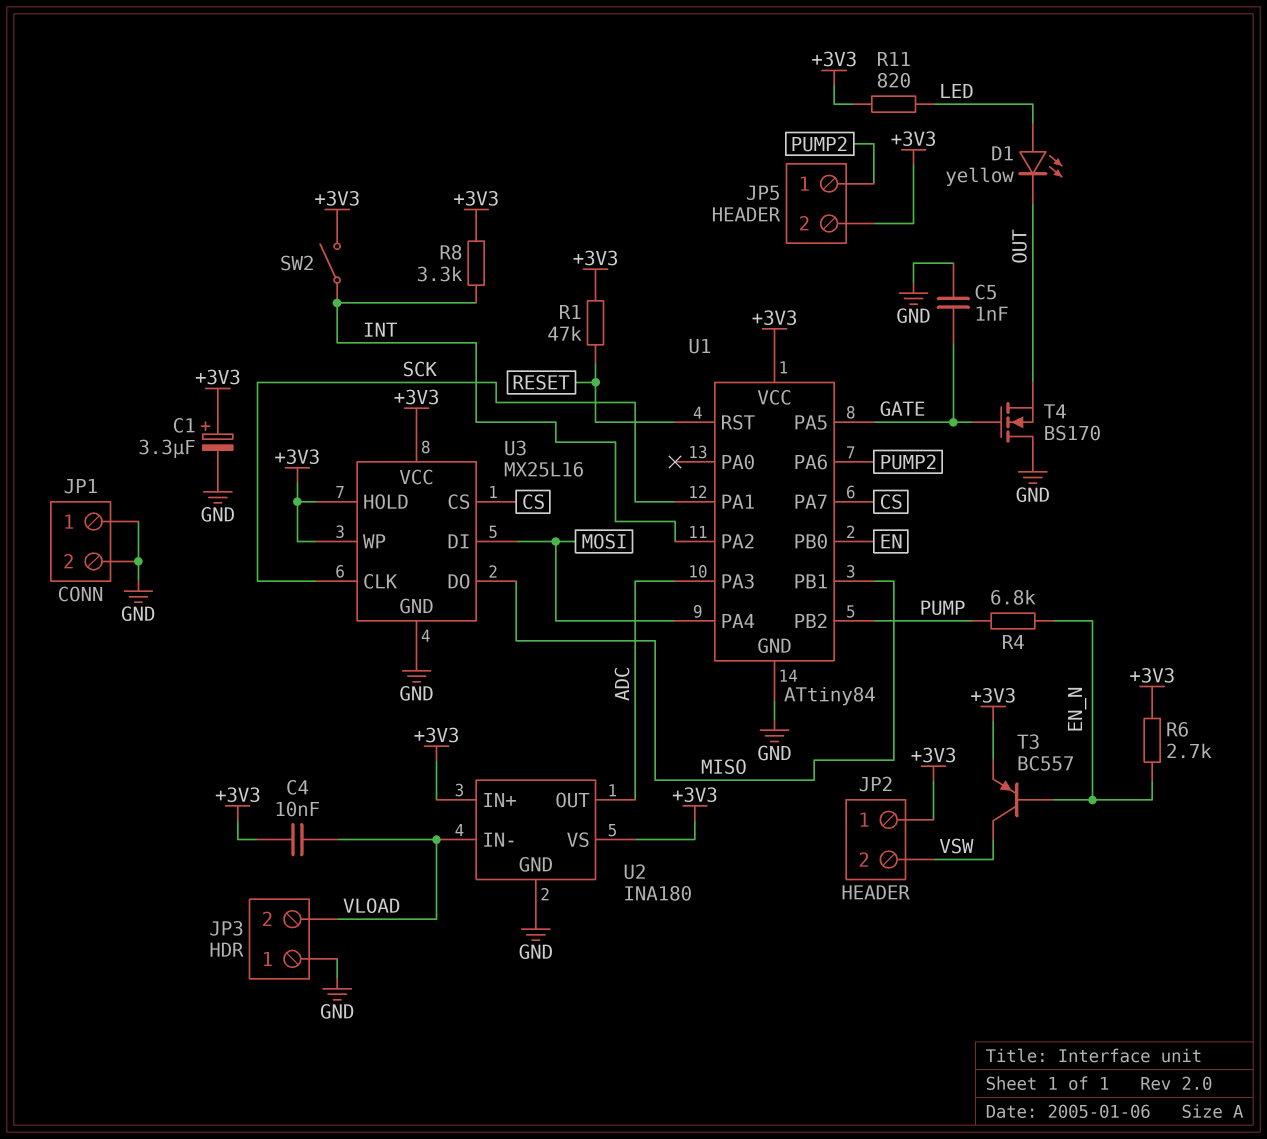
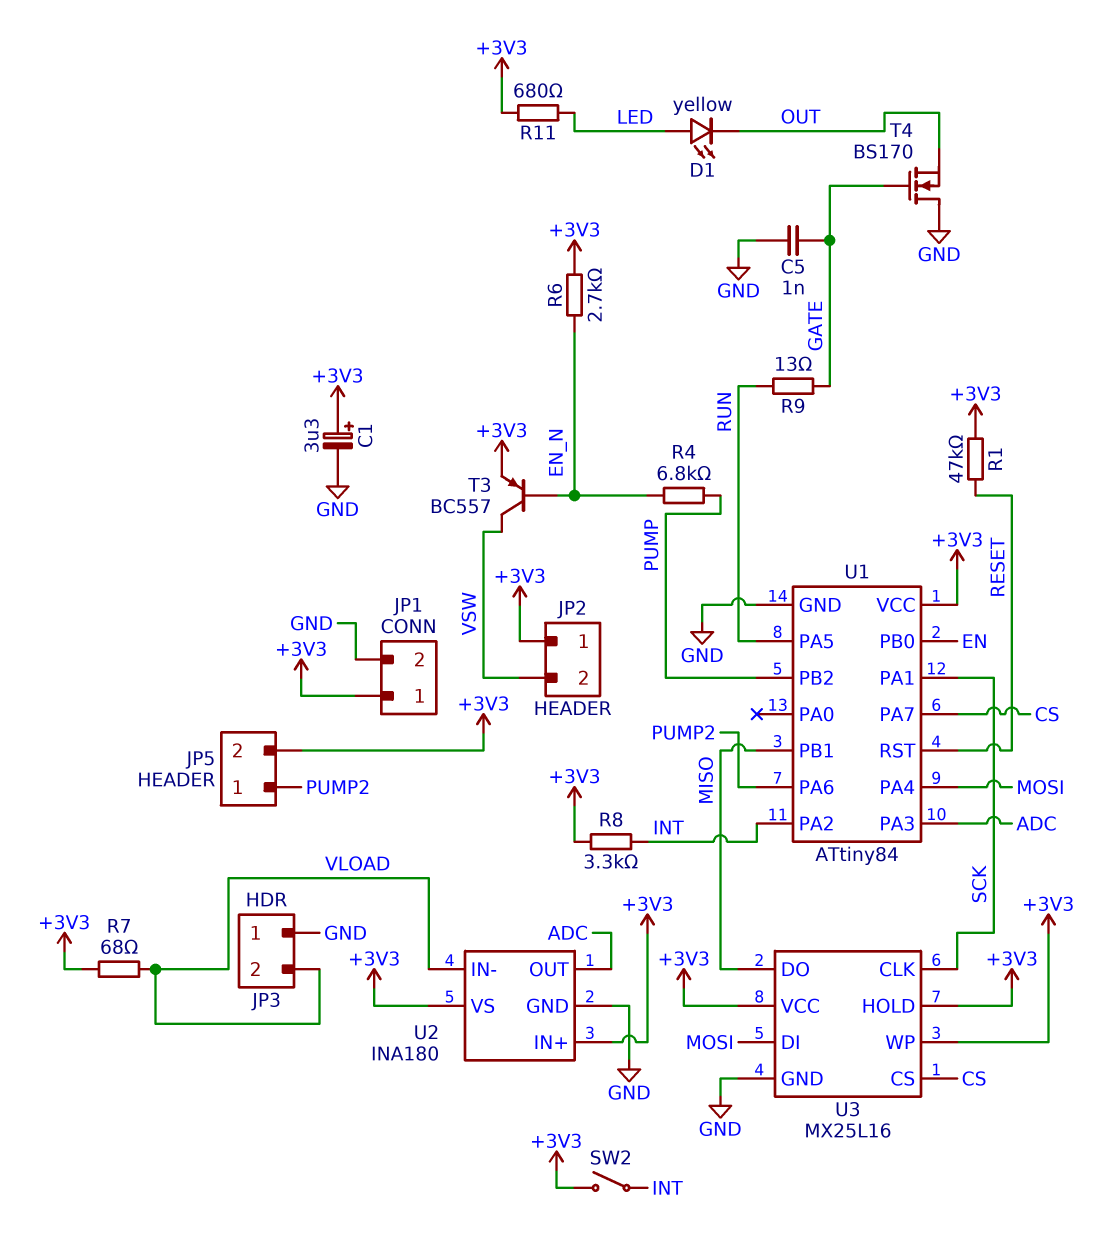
C4: 10nF (+3V3, VLOAD) -> none
JP1 pin 1: GND -> +3V3
R7: none -> 68 (+3V3, VLOAD)
R9: none -> 13 (GATE, RUN)
R11: 820 (+3V3, LED) -> 680 (+3V3, LED)
U1 pin PA5: GATE -> RUN

